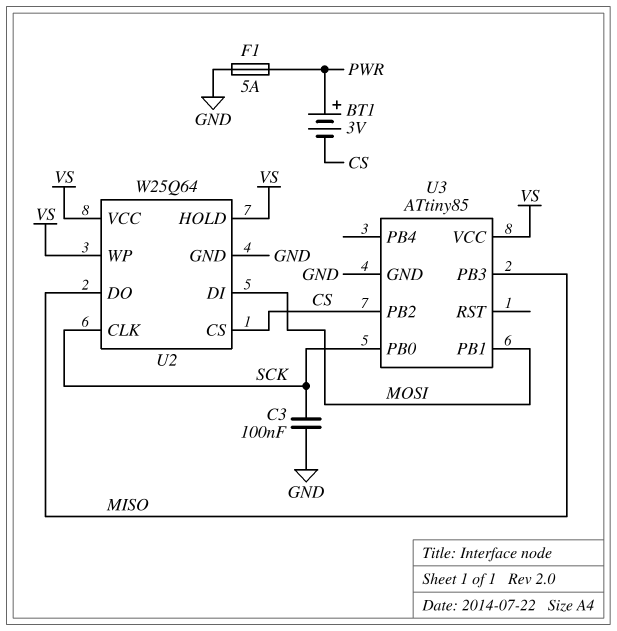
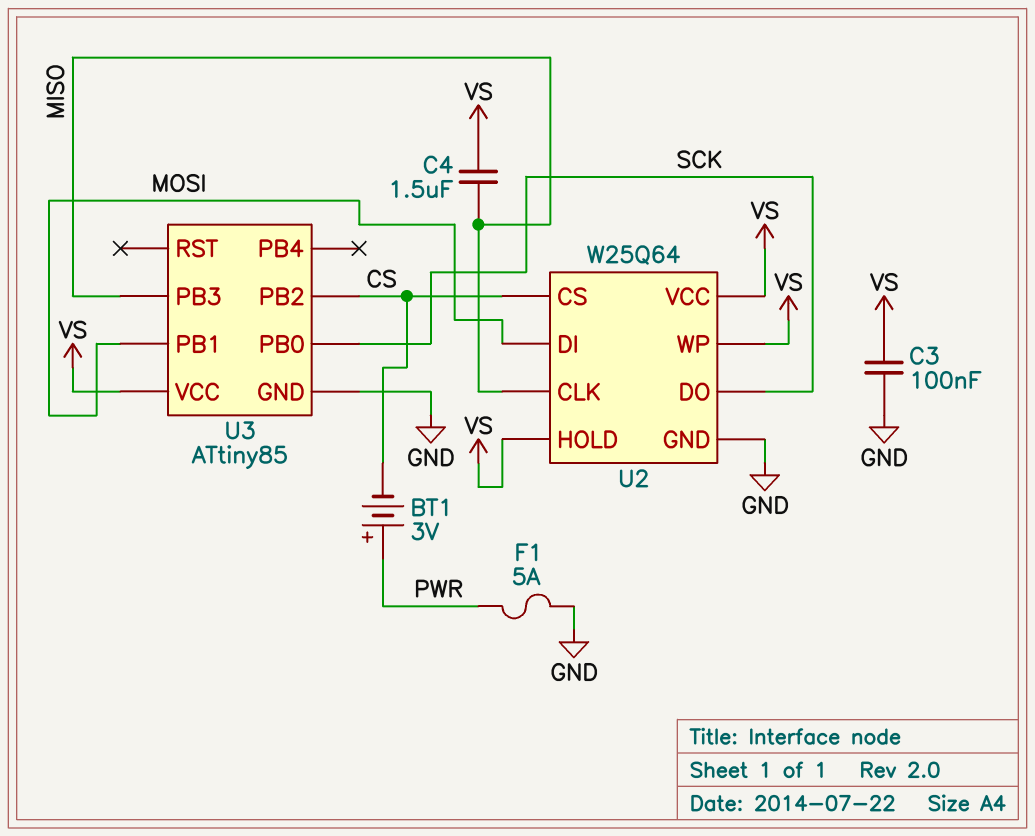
C3: 100nF (GND, SCK) -> 100nF (GND, VS)
C4: none -> 1.5uF (MISO, VS)
U2 pin CLK: SCK -> MISO
U2 pin DO: MISO -> SCK

